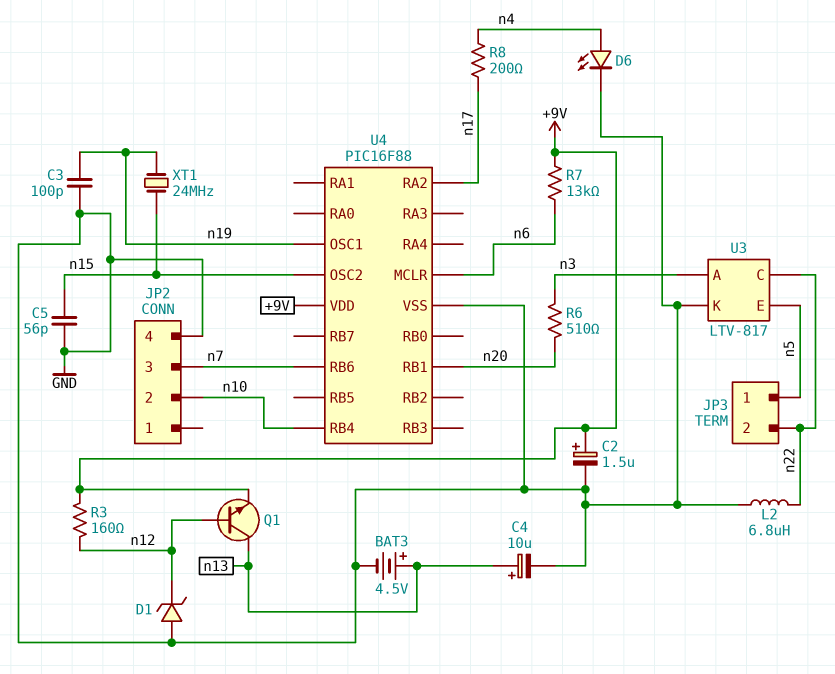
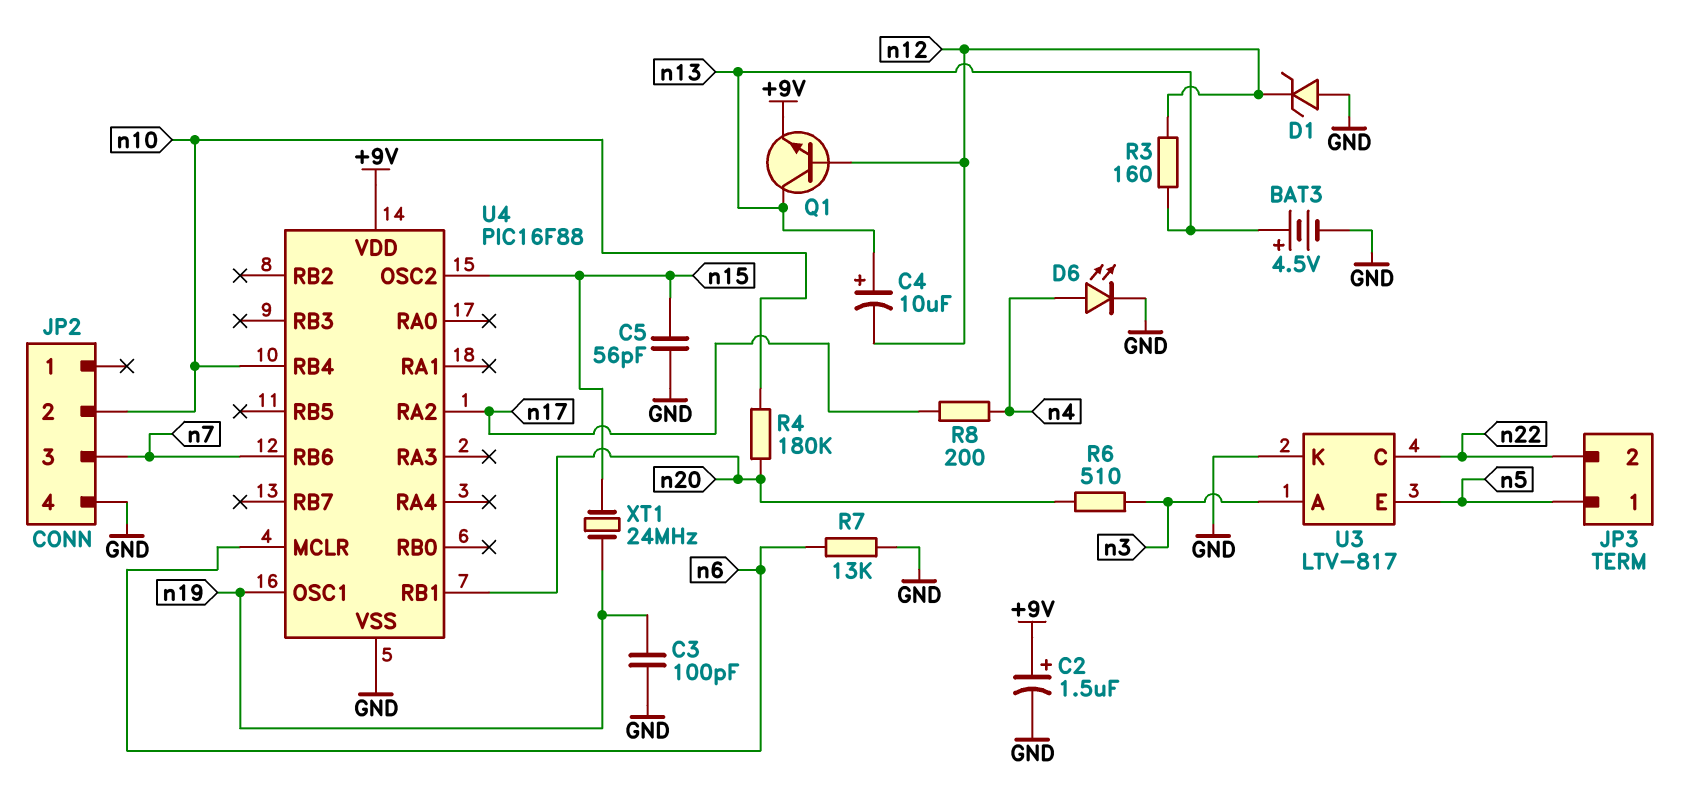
C4: 10uF (plus n13, minus GND) -> 10uF (plus n13, minus n12)
L2: 6.8uH (GND, n22) -> none
R3: 160 (+9V, n12) -> 160 (n12, n13)
R4: none -> 180k (n10, n20)
R7: 13k (+9V, n6) -> 13k (GND, n6)

